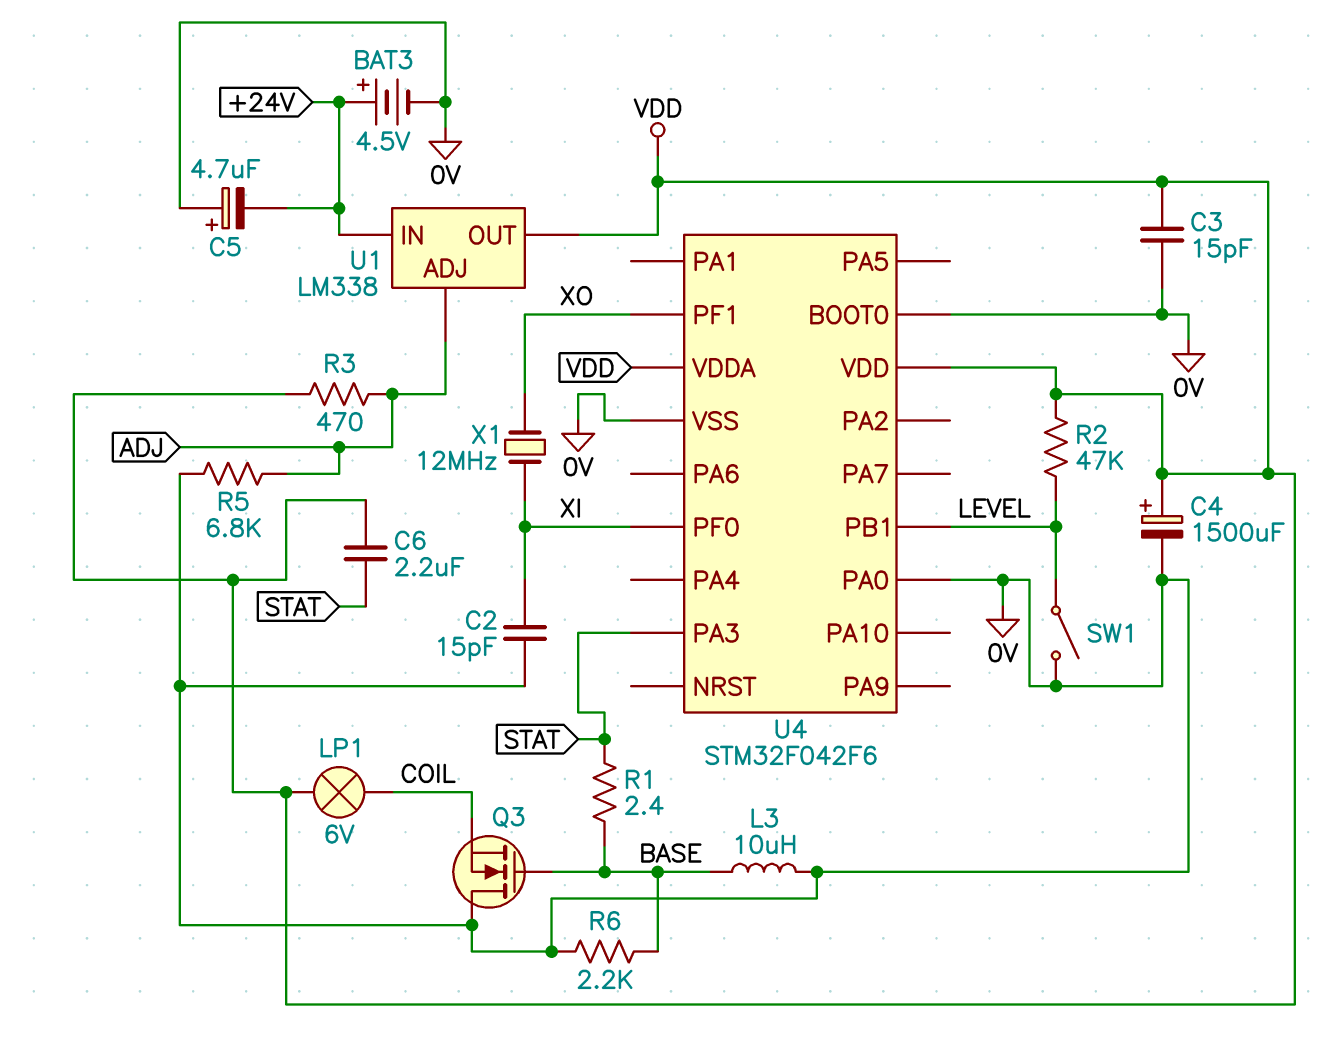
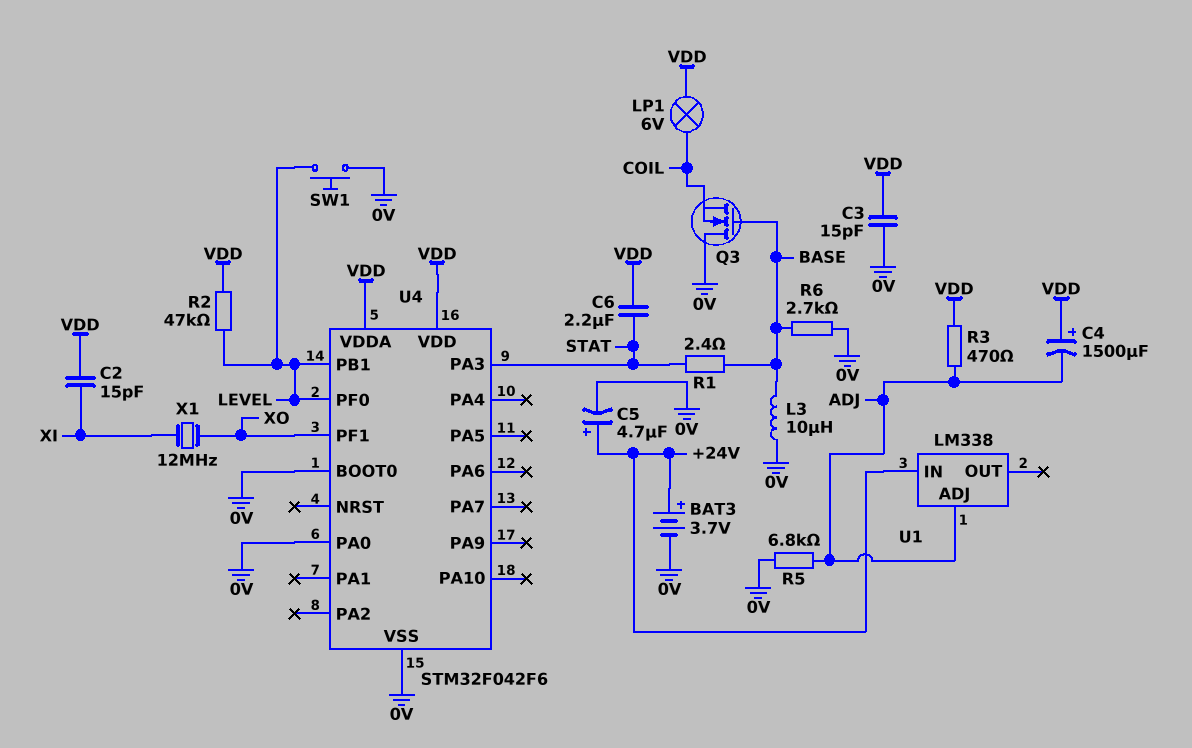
BAT3: 4.5V (plus +24V, minus 0V) -> 3.7V (plus +24V, minus 0V)
C2: 15pF (0V, XI) -> 15pF (VDD, XI)
C4: 1500uF (plus VDD, minus 0V) -> 1500uF (plus VDD, minus ADJ)
C5: 4.7uF (plus 0V, minus +24V) -> 4.7uF (plus +24V, minus 0V)
R6: 2.2k (0V, BASE) -> 2.7k (0V, BASE)
SW1: switch (0V, LEVEL) -> button (0V, LEVEL)
U1 pin OUT: VDD -> none
U4 pin PF0: XI -> LEVEL

